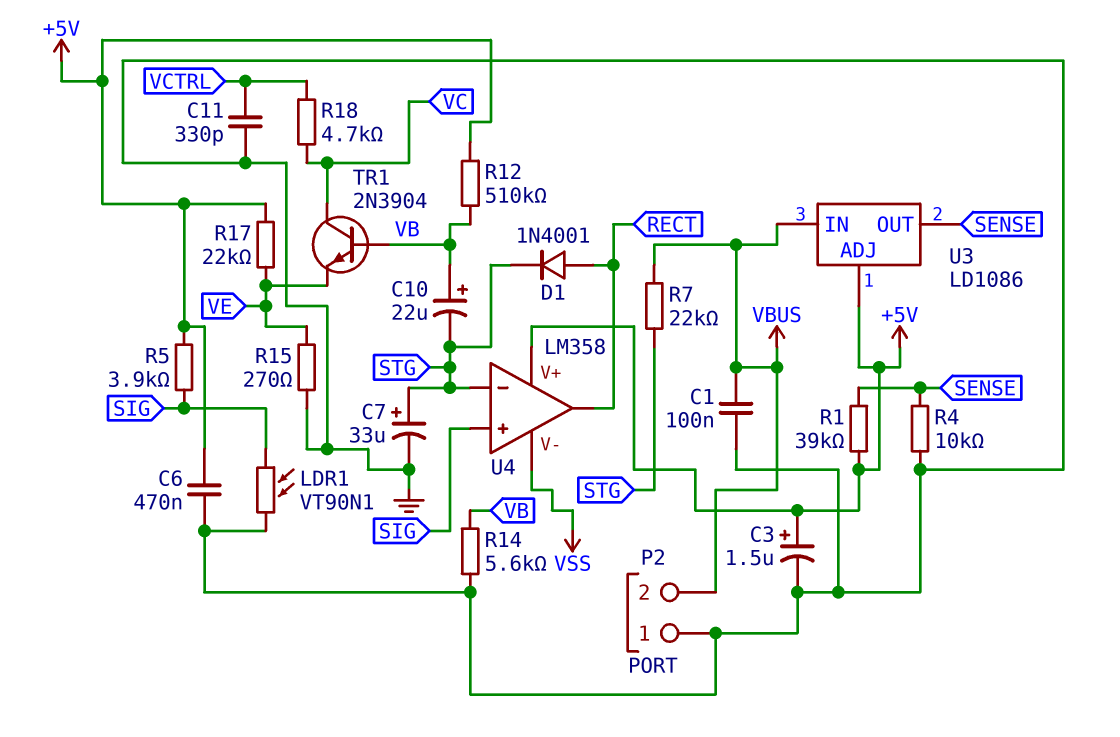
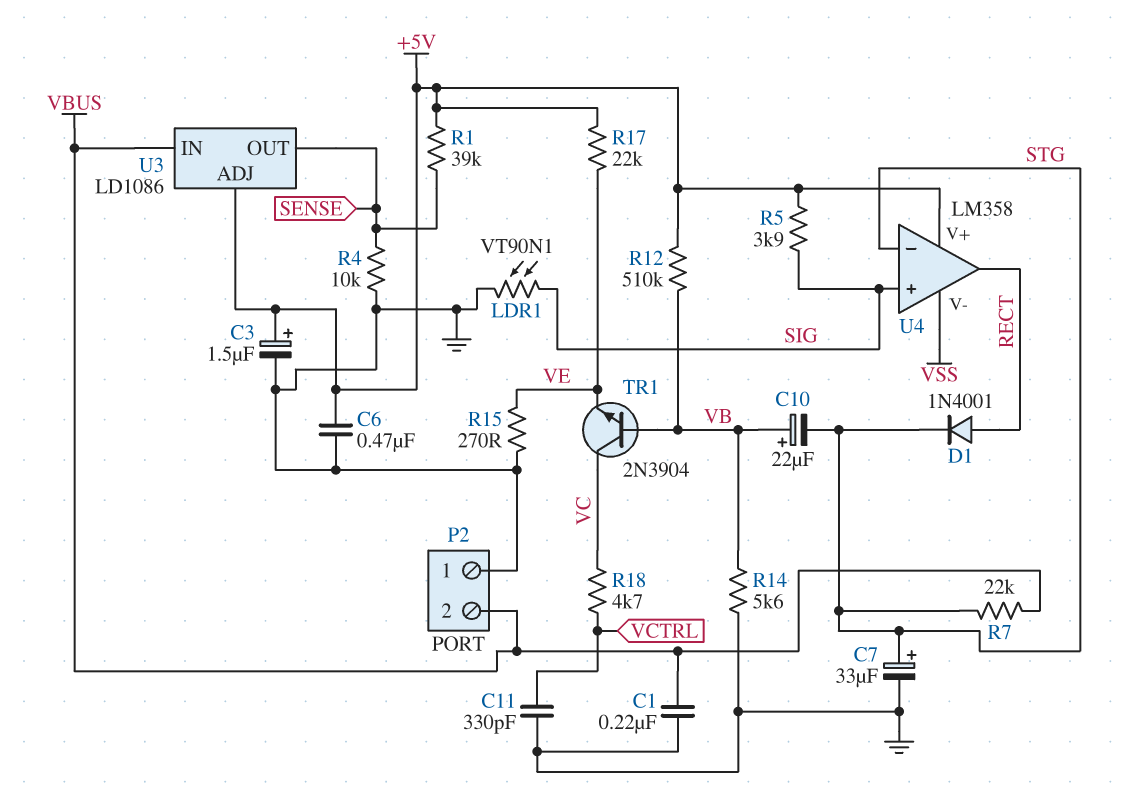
C1: 100nF (GND, VBUS) -> 220nF (GND, VBUS)

